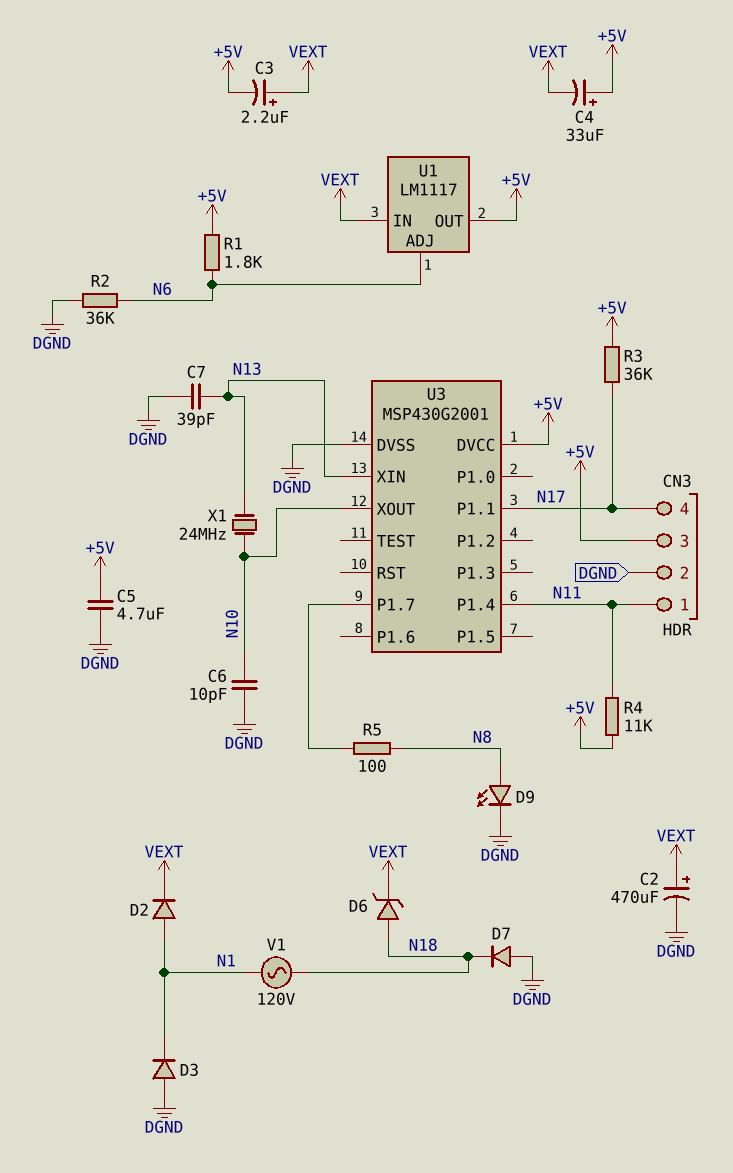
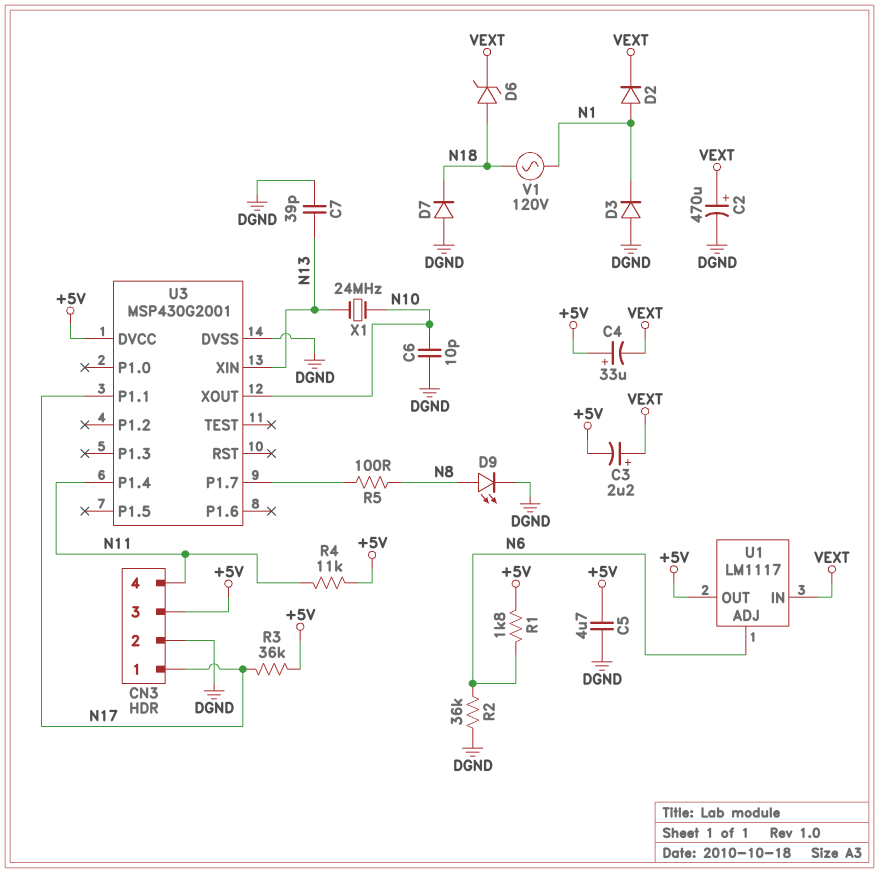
CN3 pin 1: N11 -> N17
CN3 pin 4: N17 -> N11

